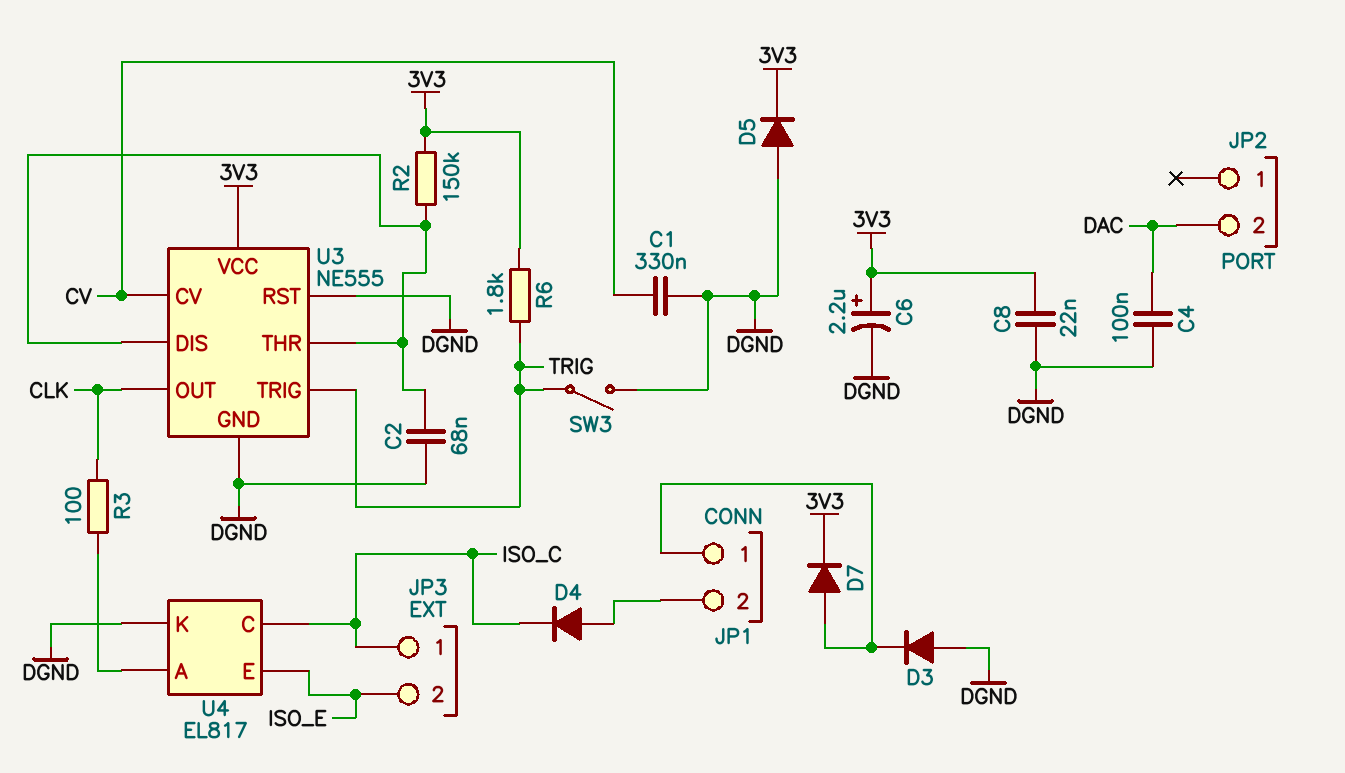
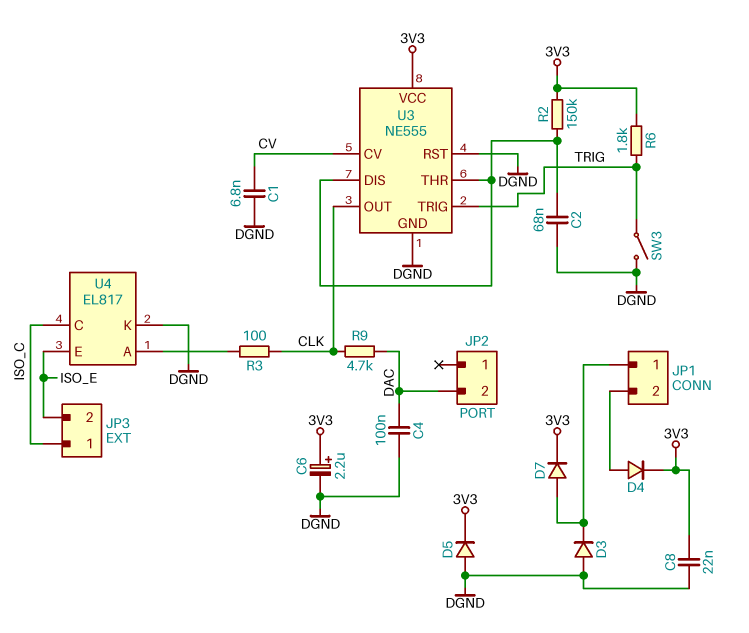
C1: 330nF (CV, DGND) -> 6.8nF (CV, DGND)
D4: diode (A JP1/2, K ISO_C) -> diode (A JP1/2, K 3V3)
R9: none -> 4.7k (CLK, DAC)

